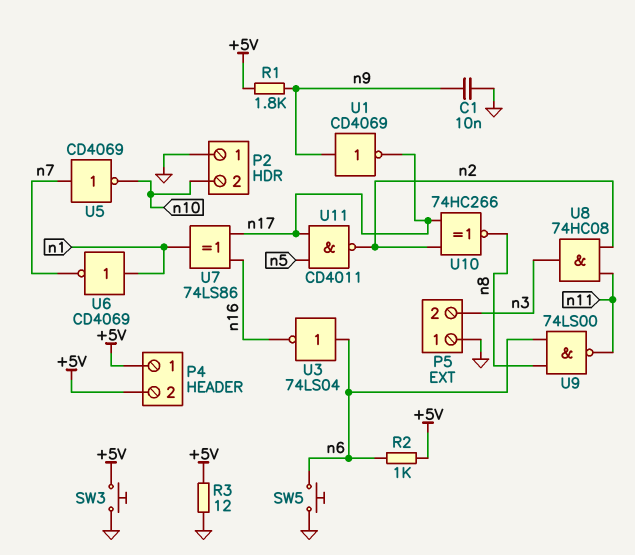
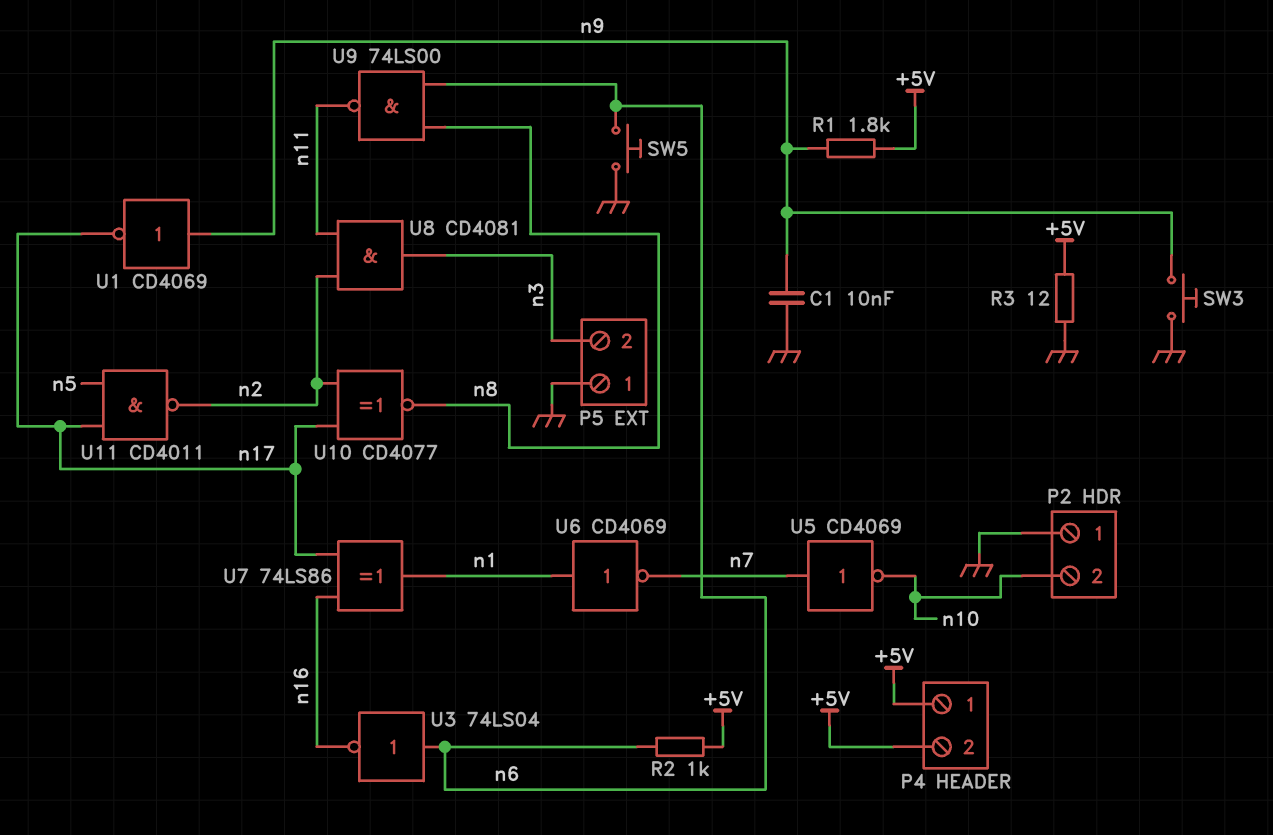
SW3: button (+5V, GND) -> button (GND, n9)
U8: AND 74HC08 (in n2, in n11, out n3) -> AND CD4081 (in n2, in n11, out n3)
U10: XNOR 74HC266 (in n2, in n17, out n8) -> XNOR CD4077 (in n2, in n17, out n8)

